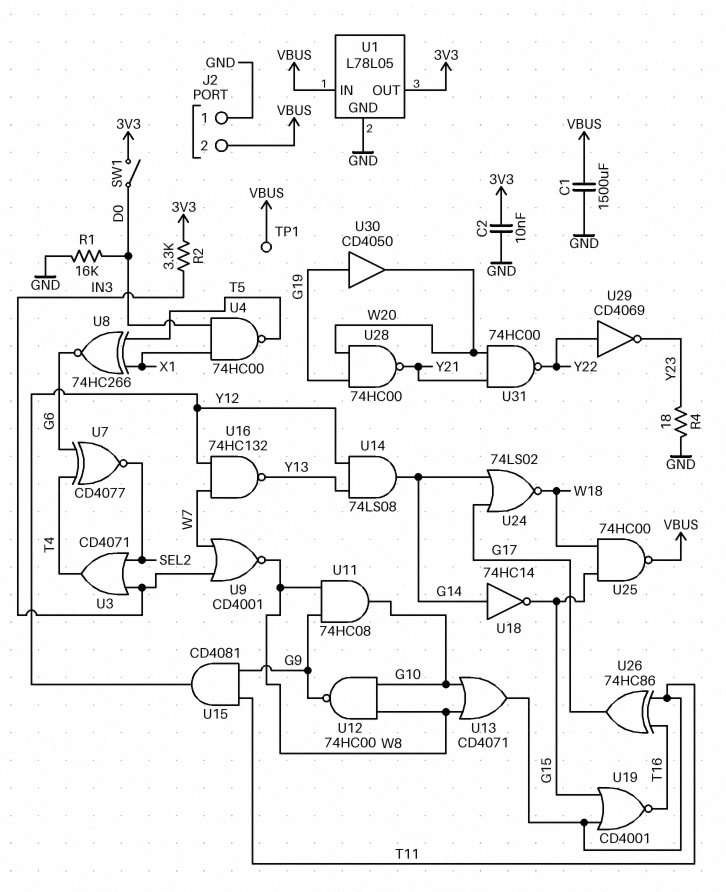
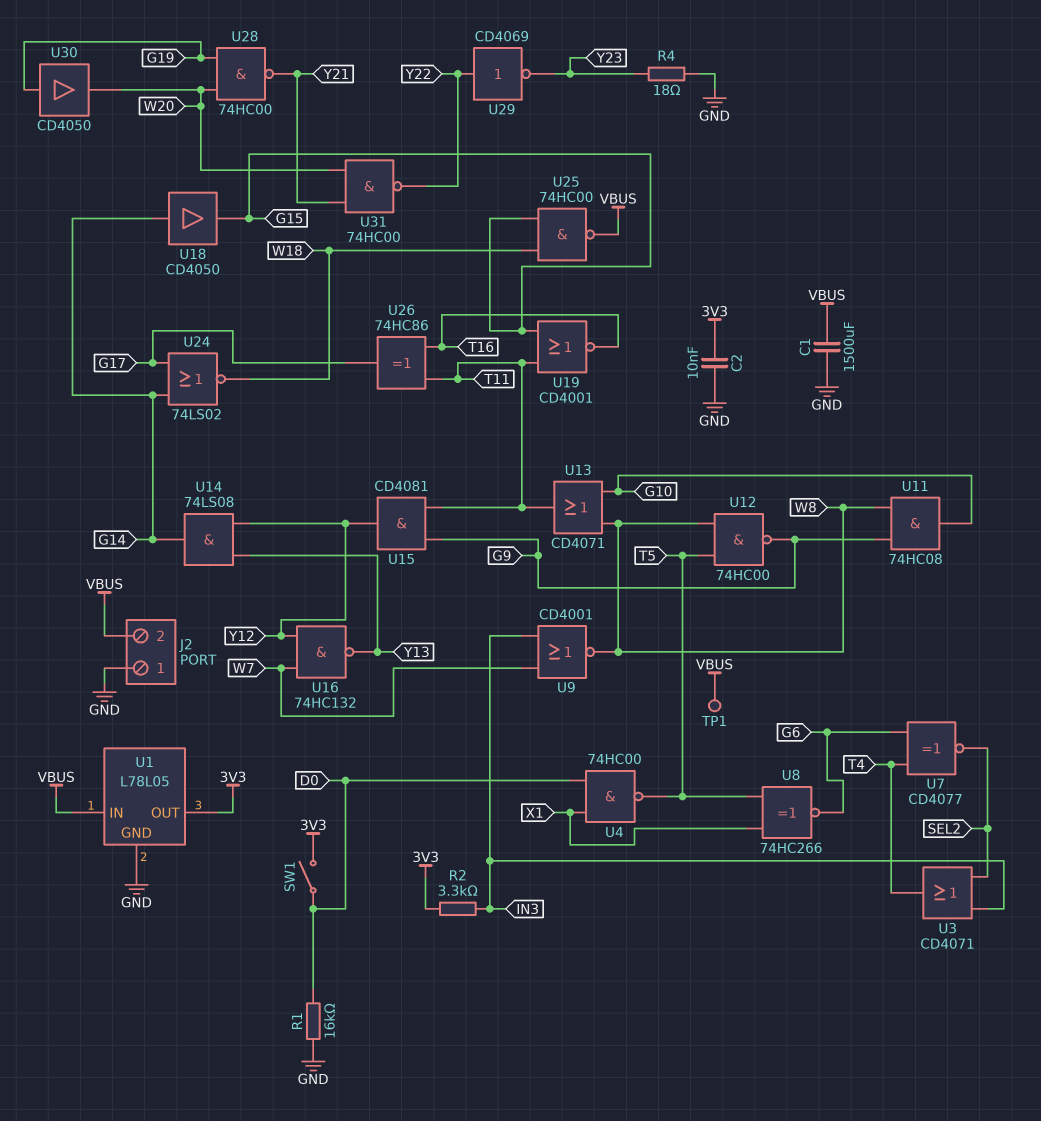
U12: NAND 74HC00 (in G10, in W8, out G9) -> NAND 74HC00 (in T5, in W8, out G9)
U18: NOT 74HC14 (in G14, out G15) -> buffer CD4050 (in G14, out G15)

